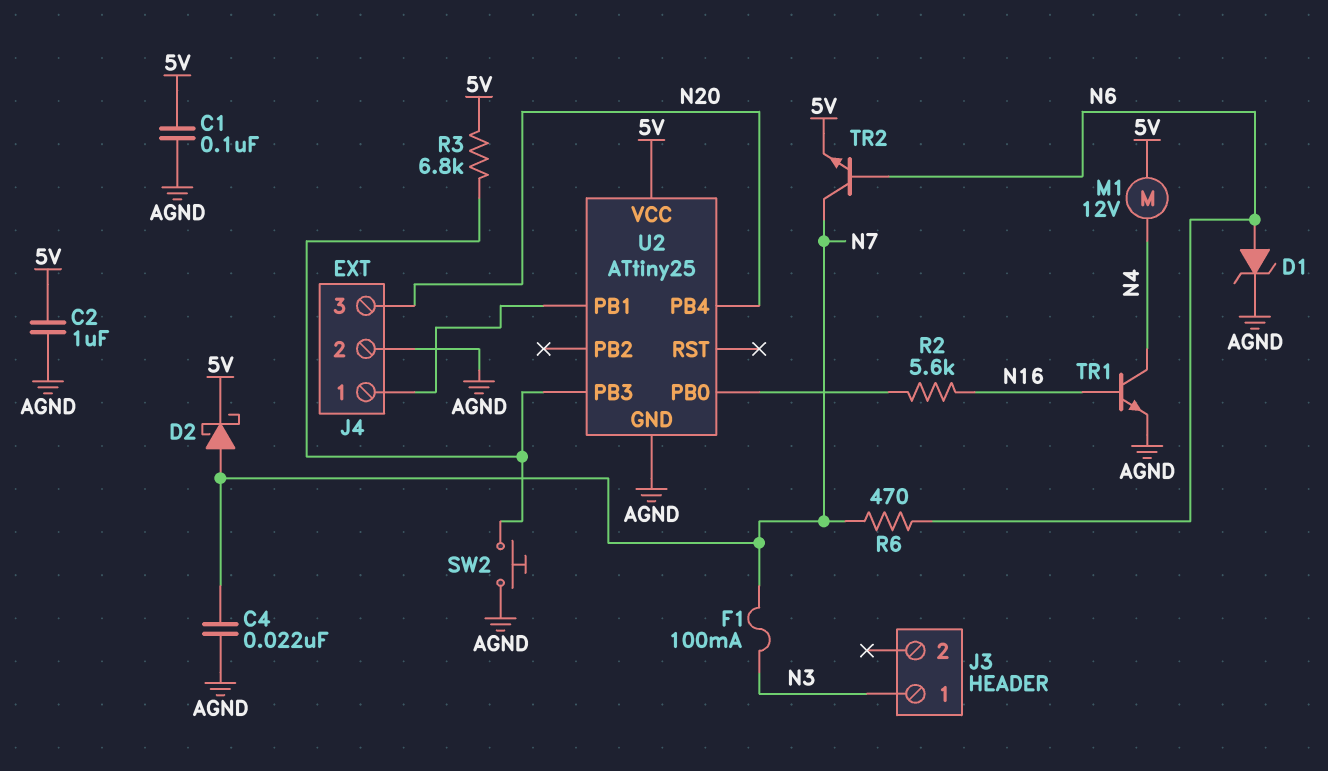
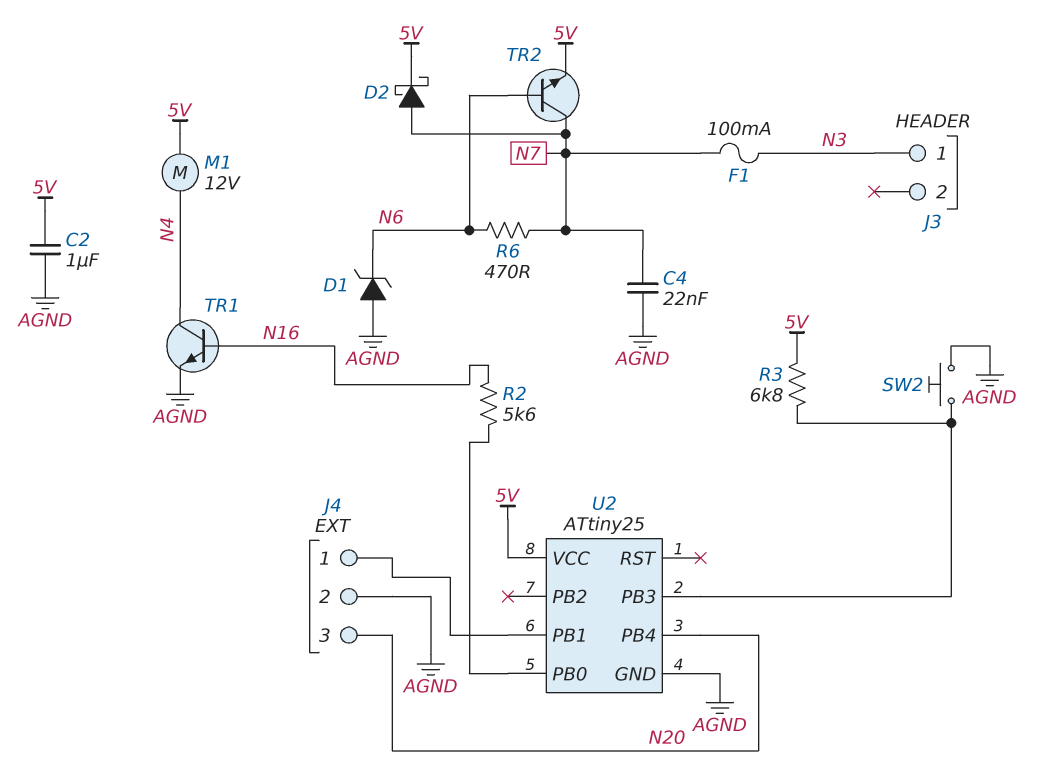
C1: 100nF (5V, AGND) -> none
D1: zener (A N6, K AGND) -> zener (A AGND, K N6)

